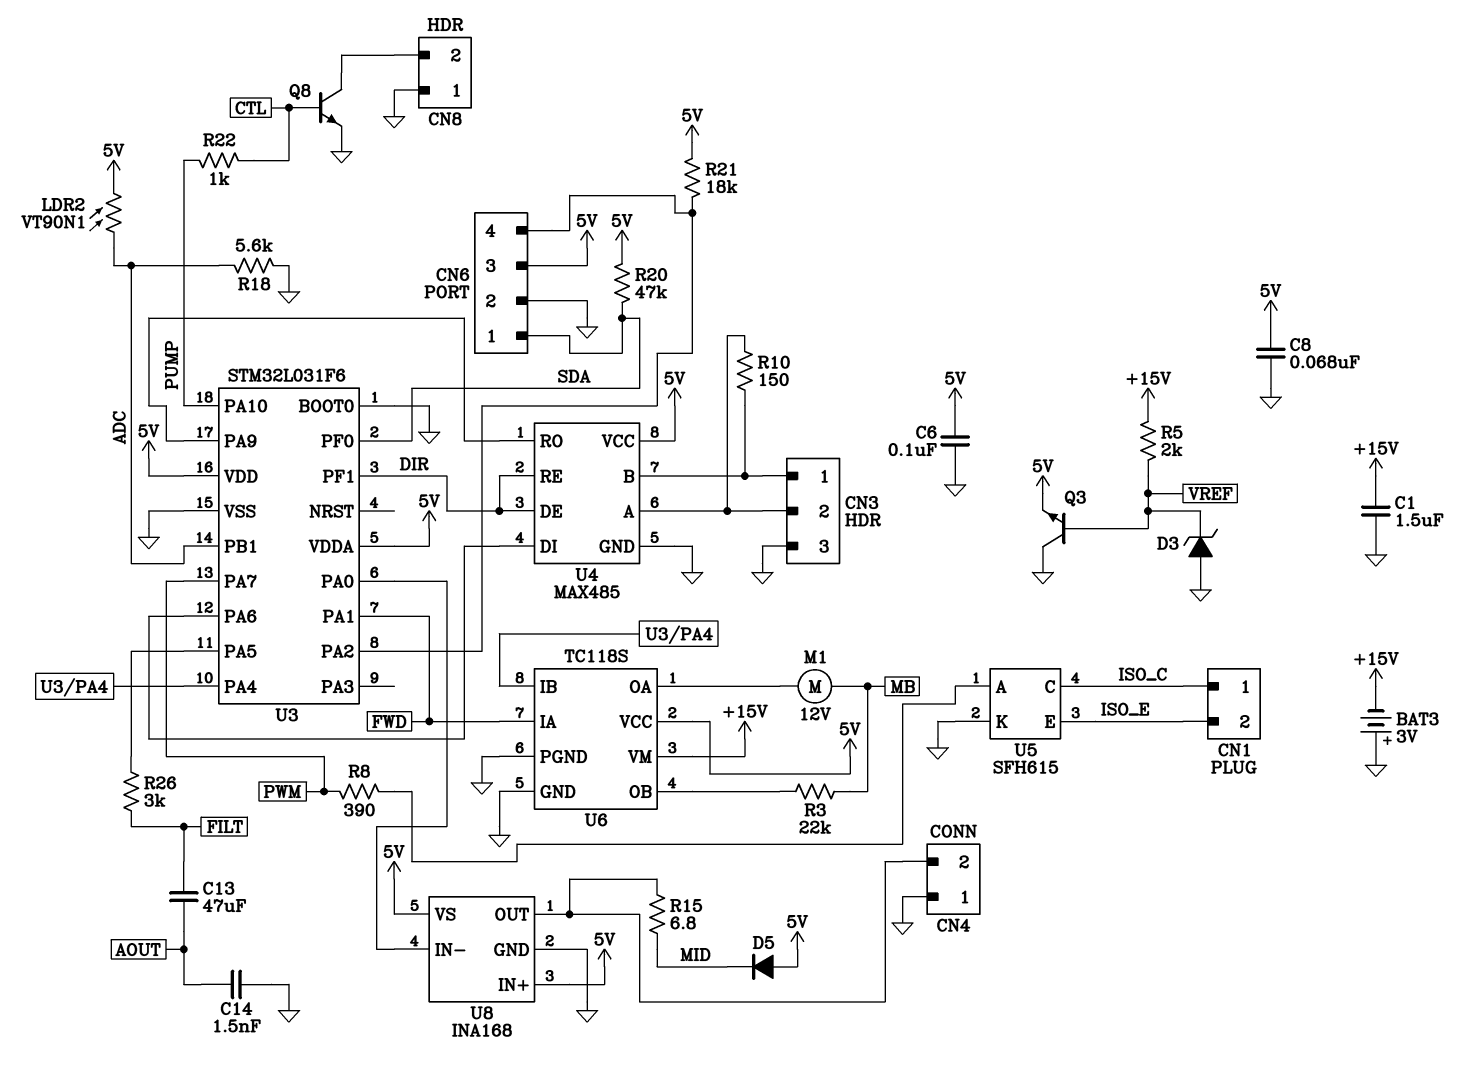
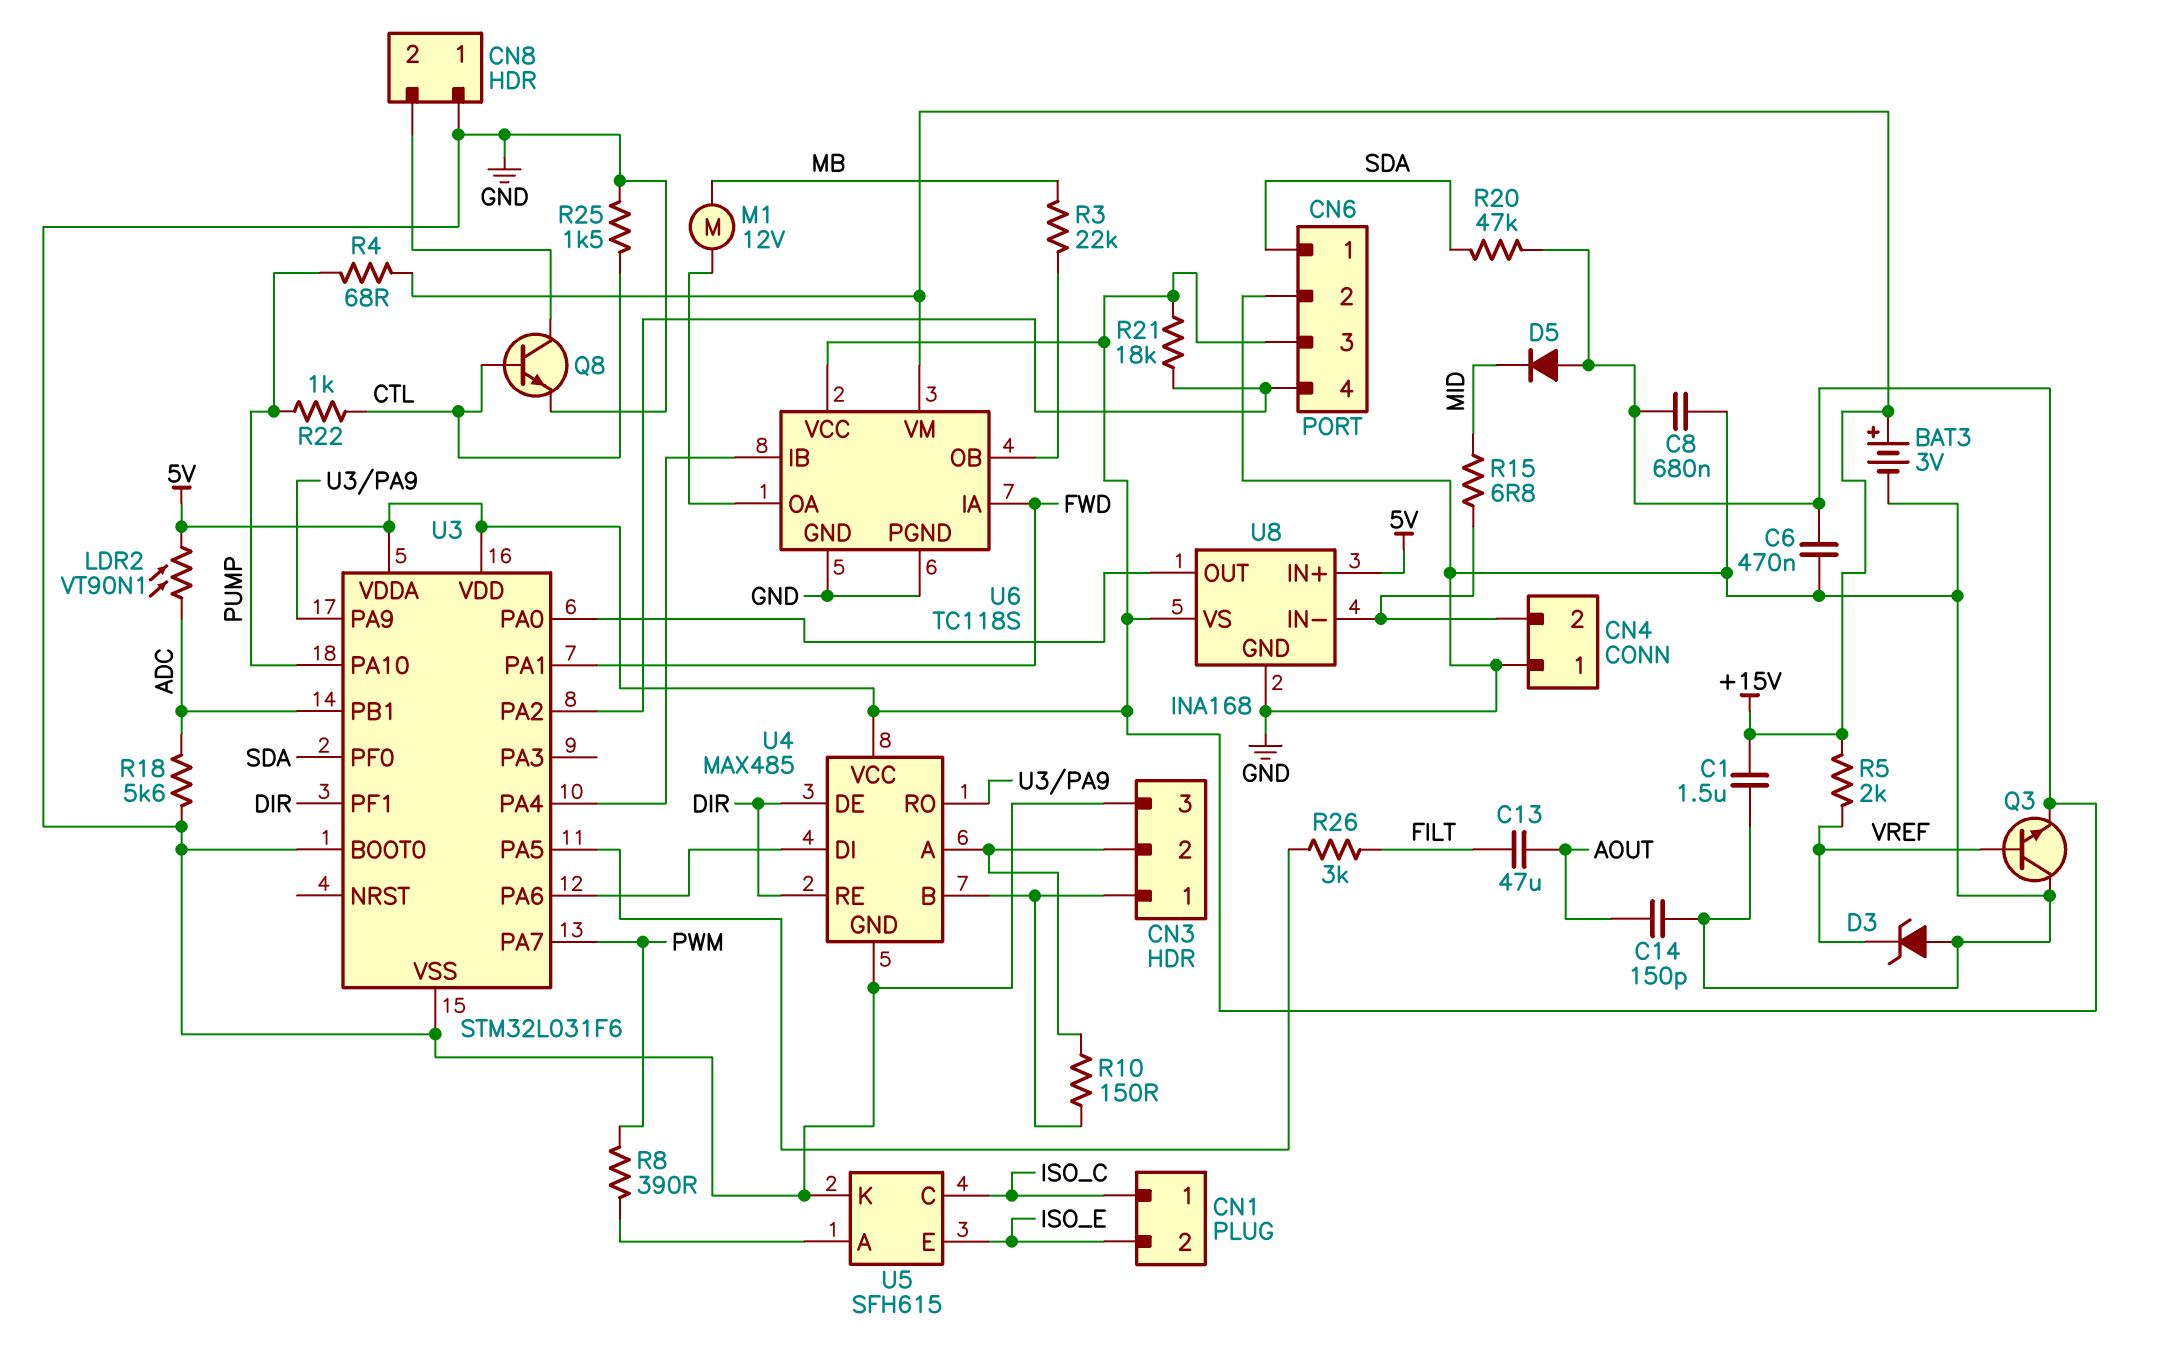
BAT3: 3V (plus GND, minus +15V) -> 3V (plus +15V, minus GND)
C6: 100nF (5V, GND) -> 470nF (5V, GND)
C8: 68nF (5V, GND) -> 680nF (5V, GND)
C14: 1.5nF (AOUT, GND) -> 150pF (AOUT, GND)
R4: none -> 68 (+15V, PUMP)
R25: none -> 1.5k (CTL, GND)
U8 pin IN-: U3/PA0 -> CN4/2
U8 pin OUT: CN4/2 -> U3/PA0

